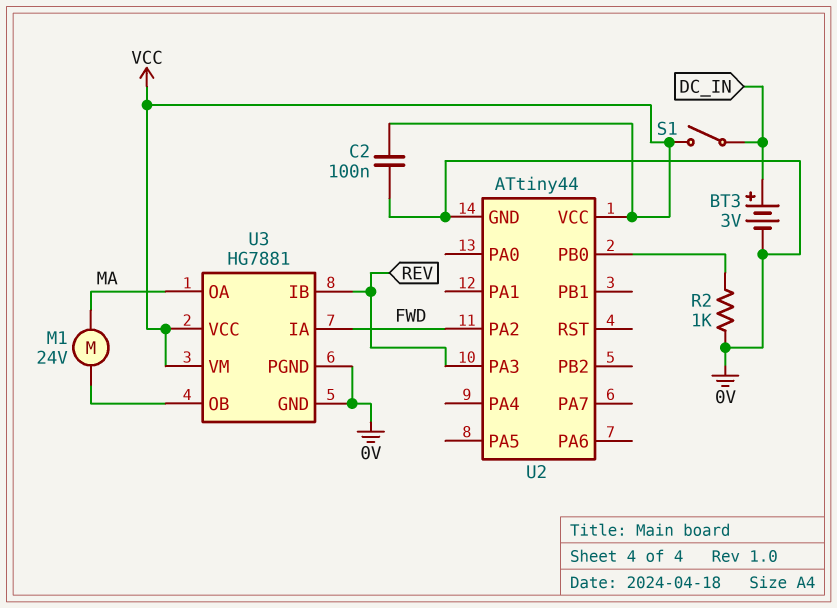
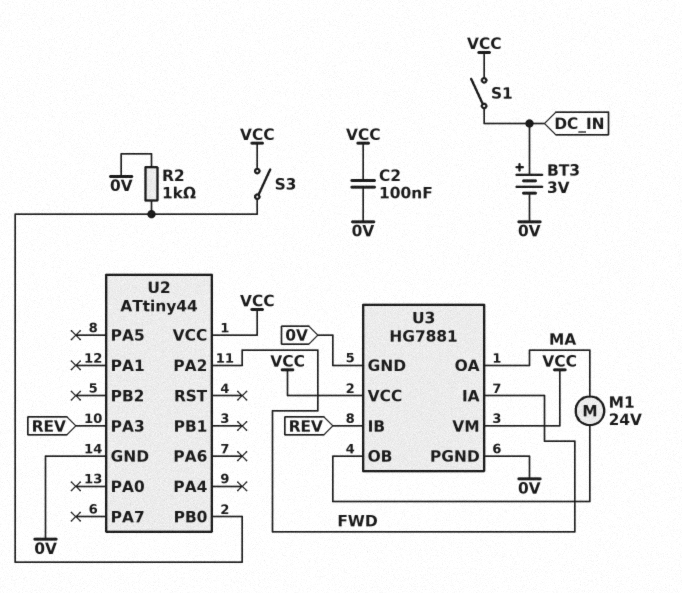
S3: none -> switch (U2/PB0, VCC)

